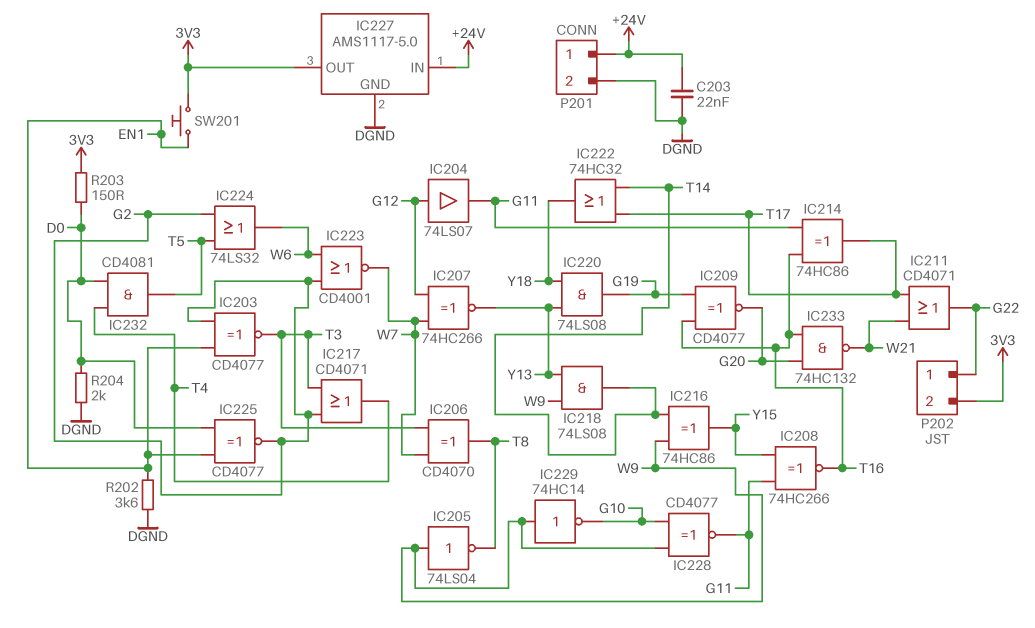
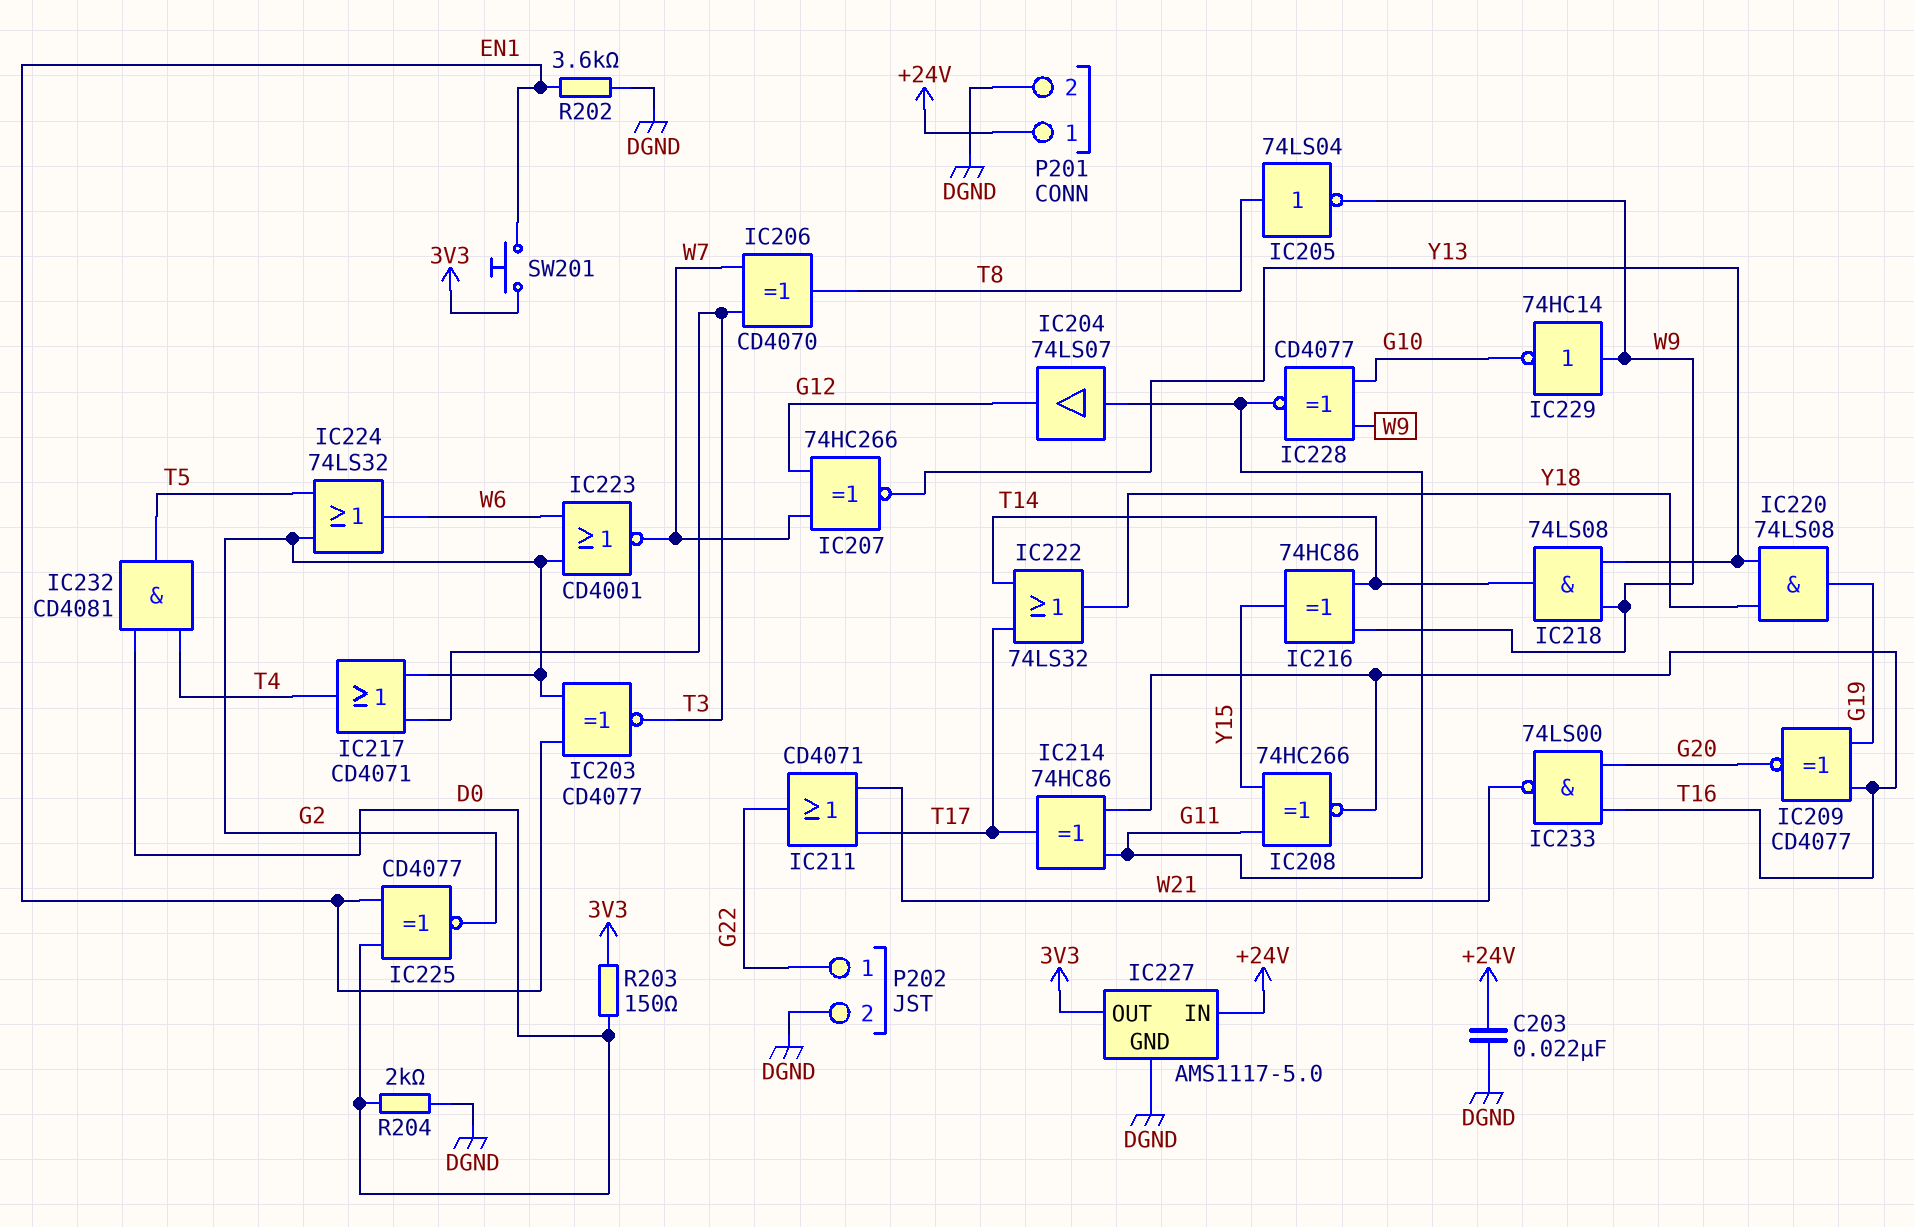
IC204: buffer 74LS07 (in G12, out G11) -> buffer 74LS07 (in G11, out G12)
IC205: NOT 74LS04 (in W9, out T8) -> NOT 74LS04 (in T8, out W9)
IC222: OR 74HC32 (in T14, in T17, out Y18) -> OR 74LS32 (in T14, in T17, out Y18)
IC233: NAND 74HC132 (in G20, in T16, out W21) -> NAND 74LS00 (in G20, in T16, out W21)
P202 pin 2: 3V3 -> DGND

